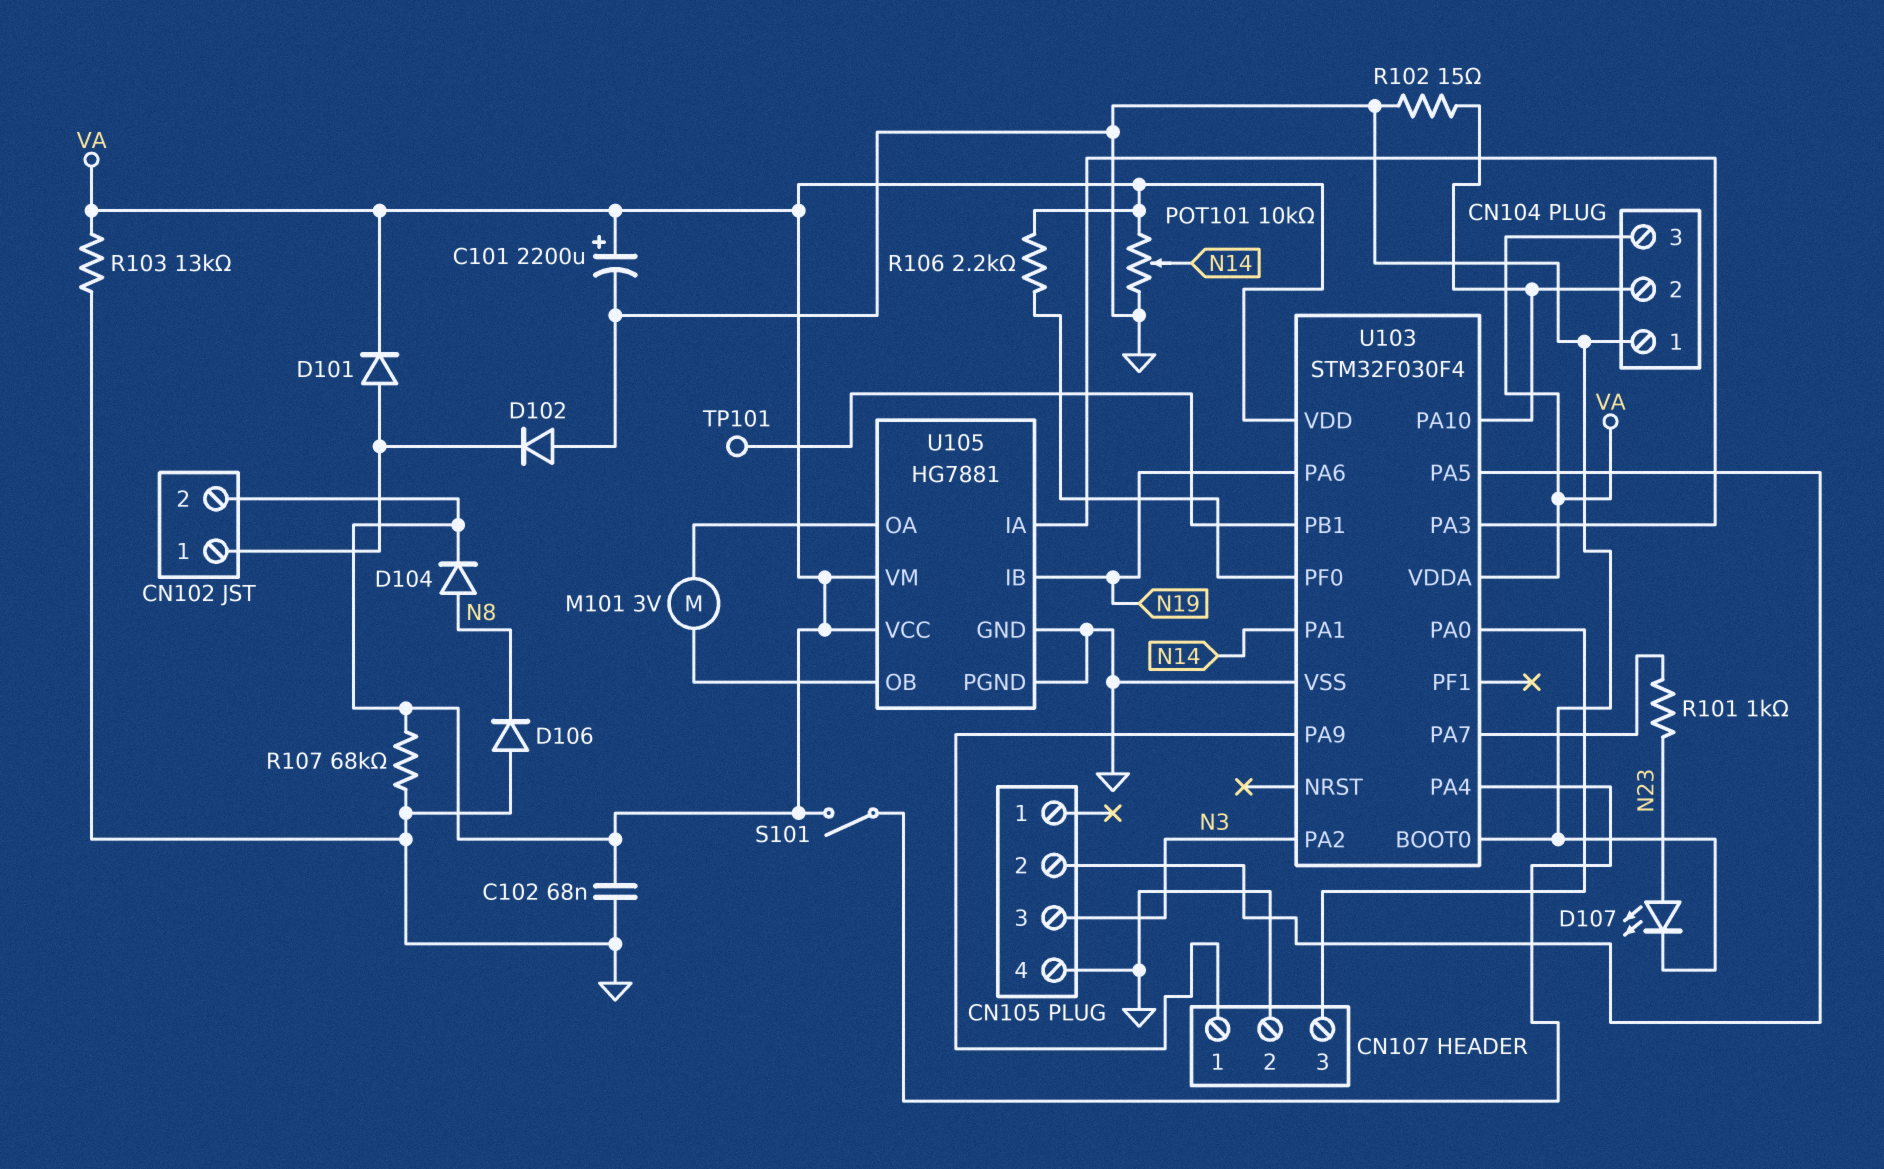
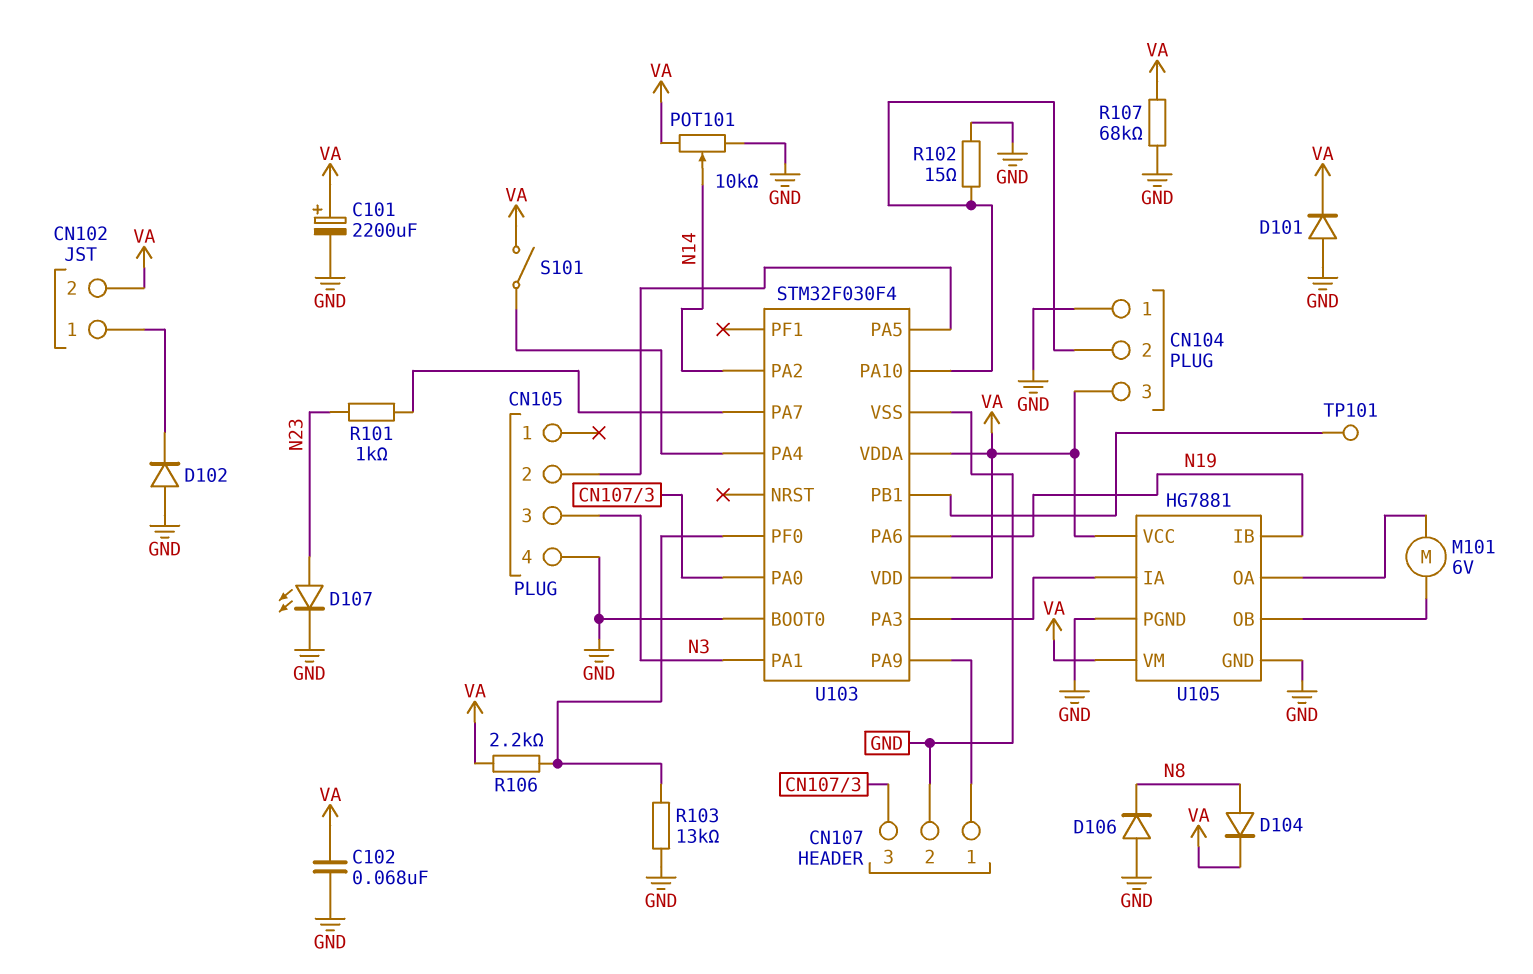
D101: diode (A CN102/1, K VA) -> diode (A GND, K VA)
M101: motor 3V (U105/OA, U105/OB) -> motor 6V (U105/OA, U105/OB)
R103: 13k (GND, VA) -> 13k (GND, U103/PF0)
U103 pin PA1: N14 -> N3
U103 pin PA2: N3 -> N14

